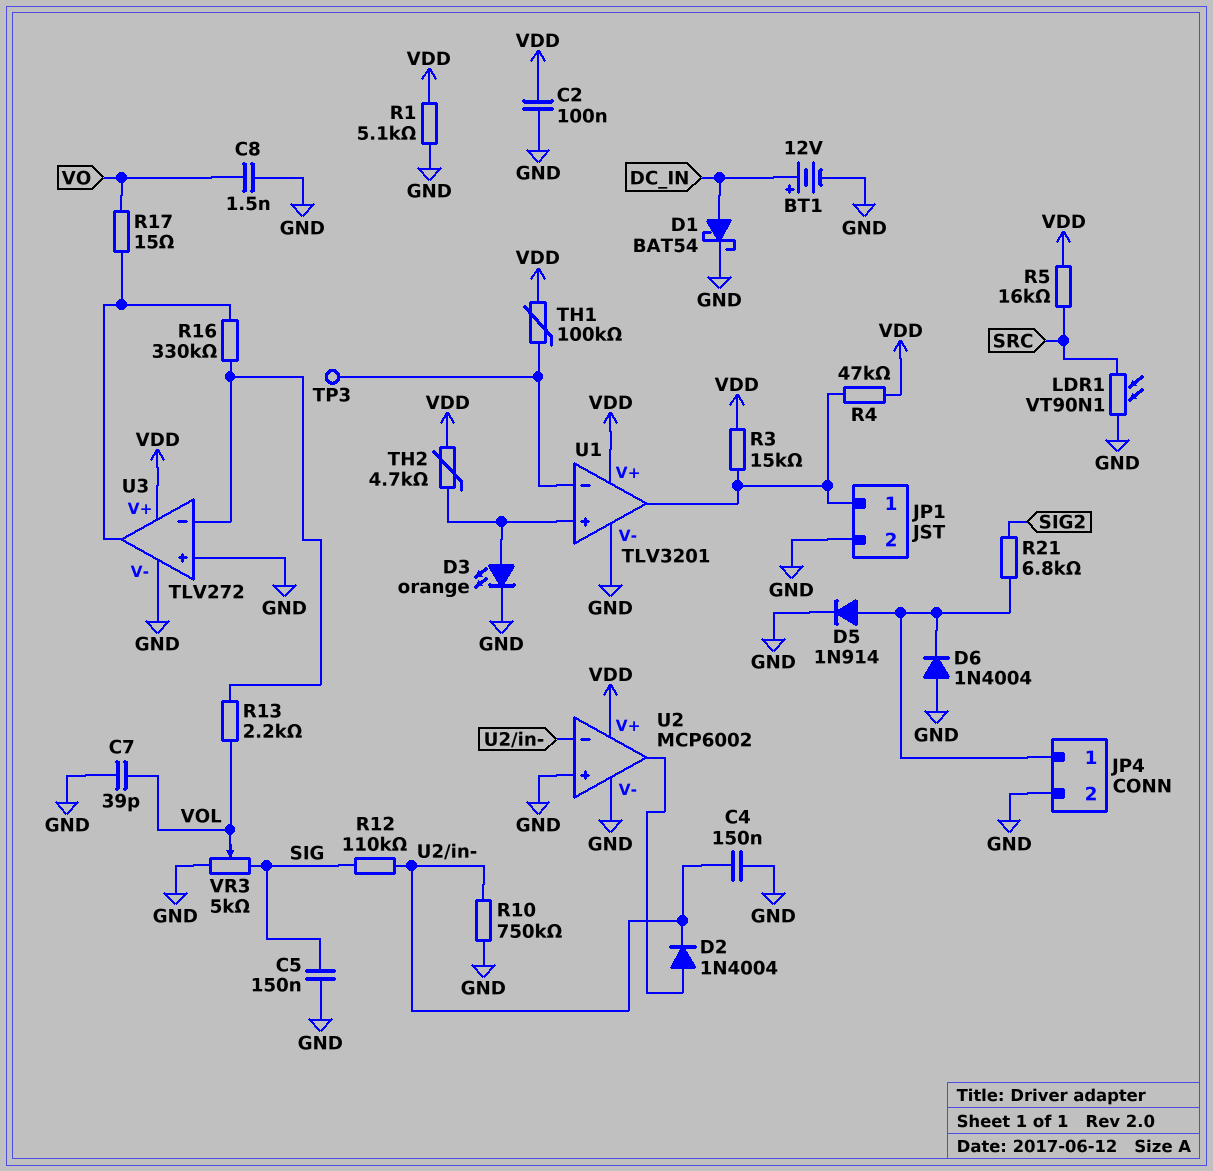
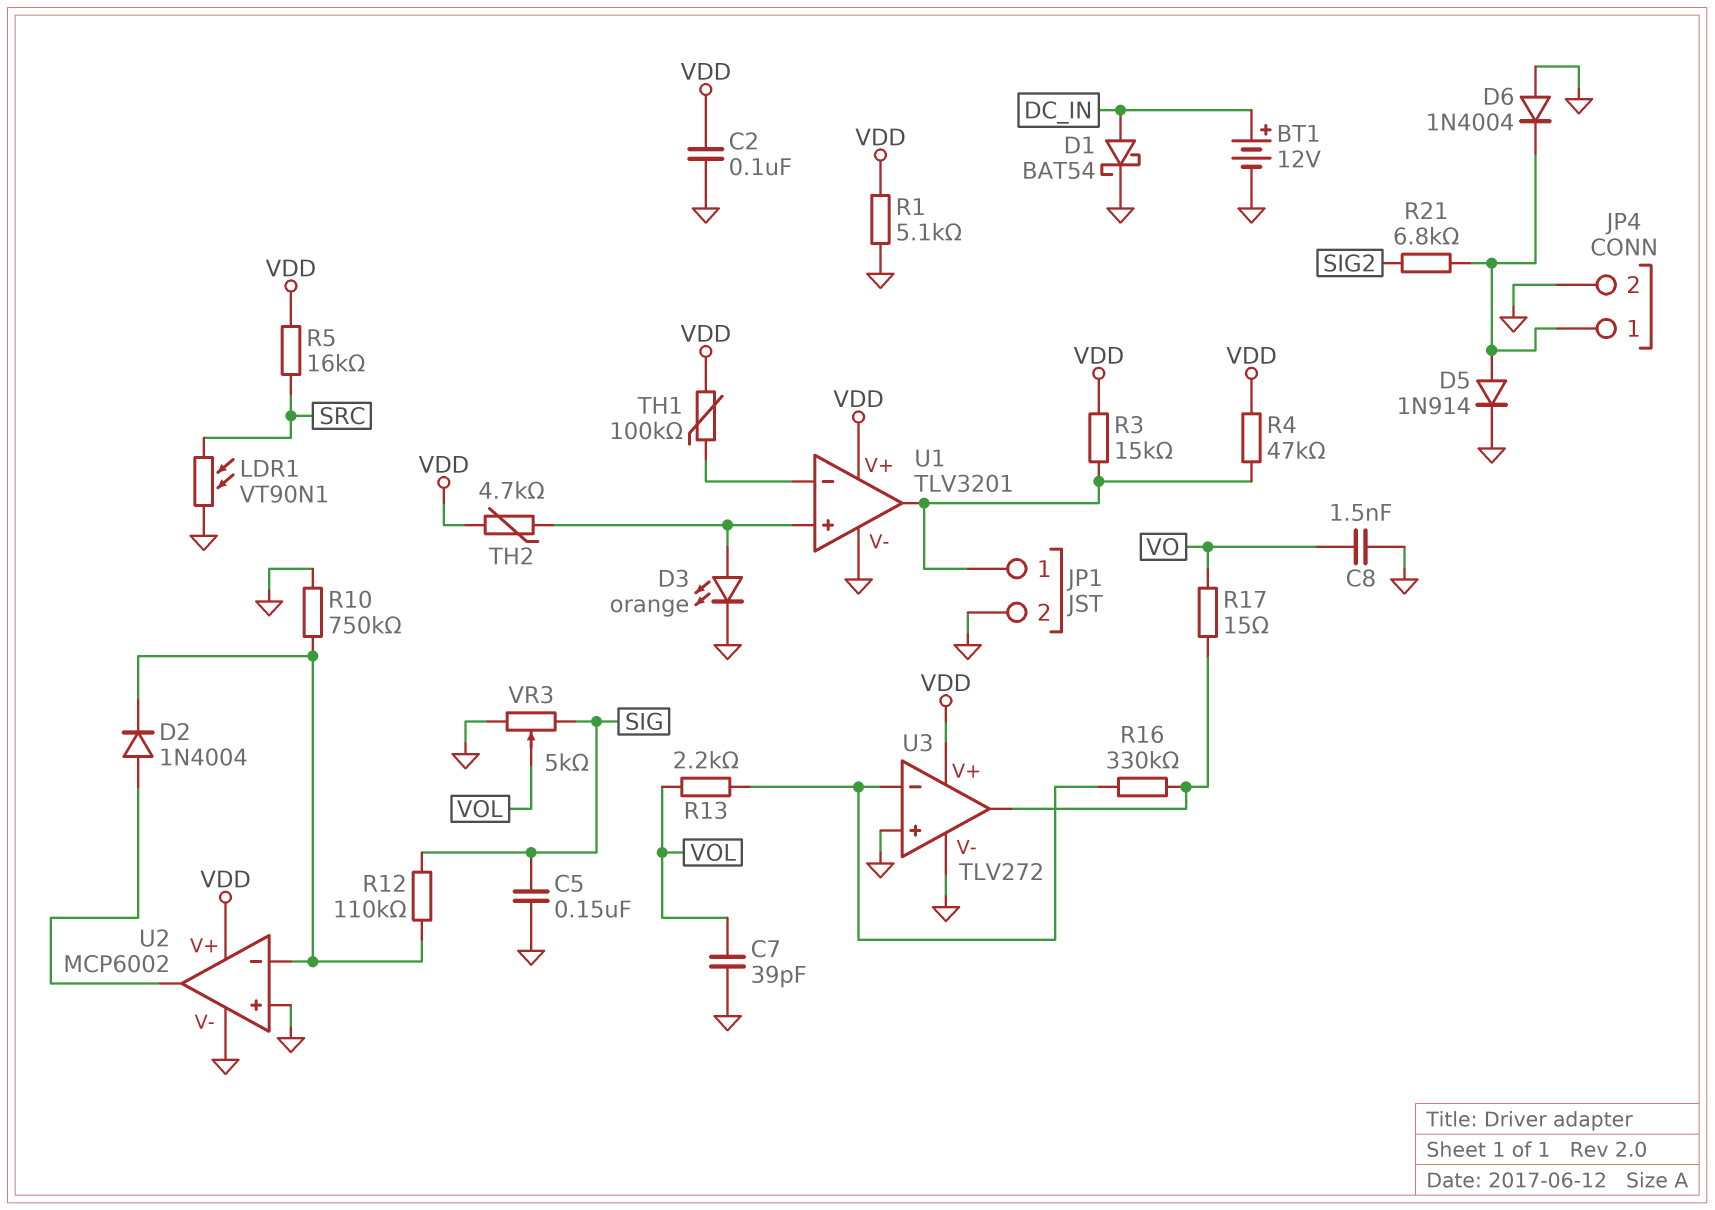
C4: 150nF (GND, U2/in-) -> none
TP3: test point (U1/in-) -> none

